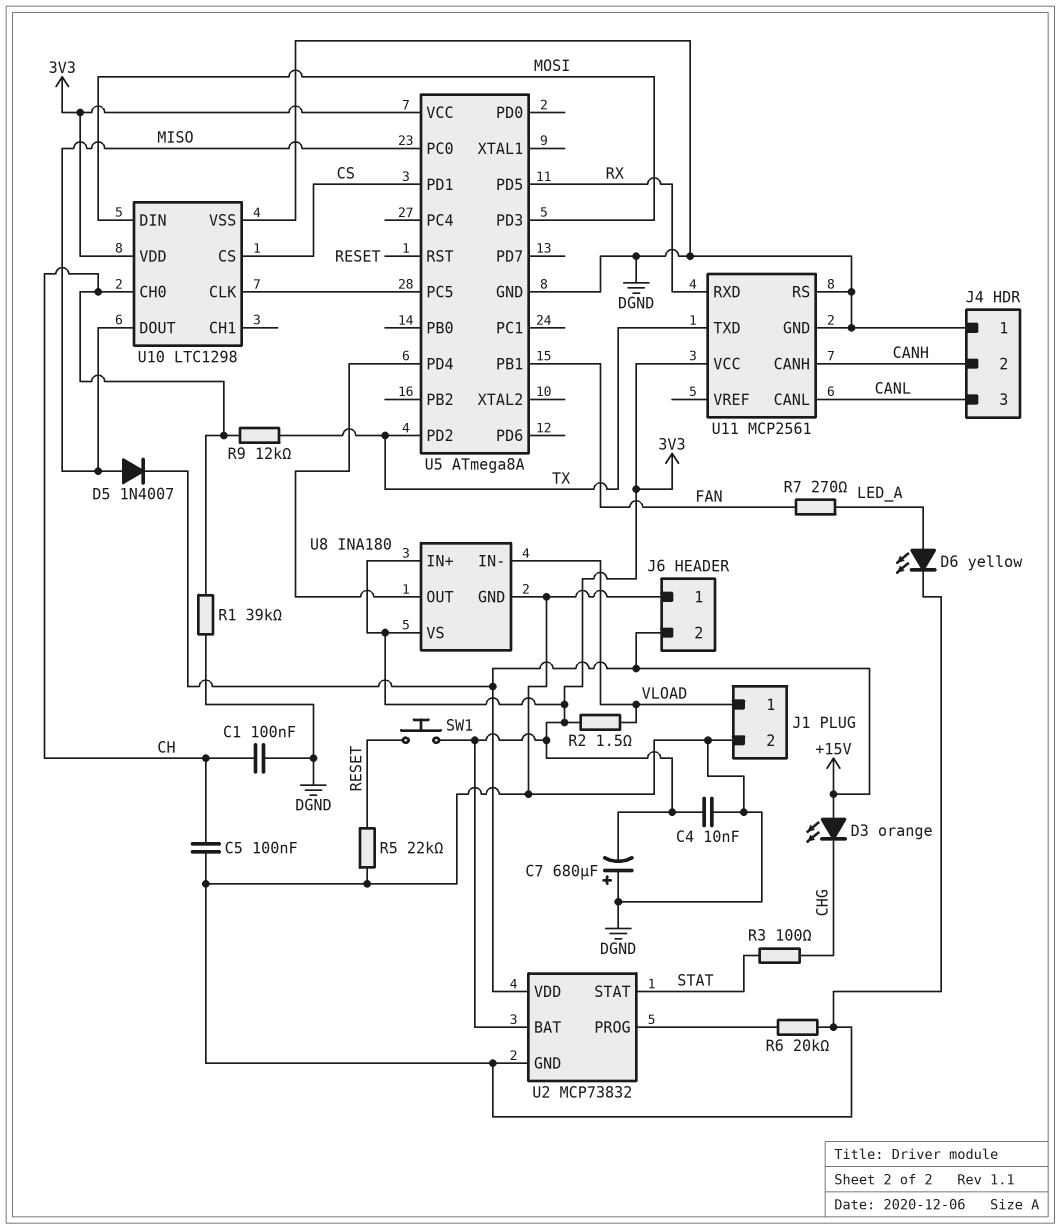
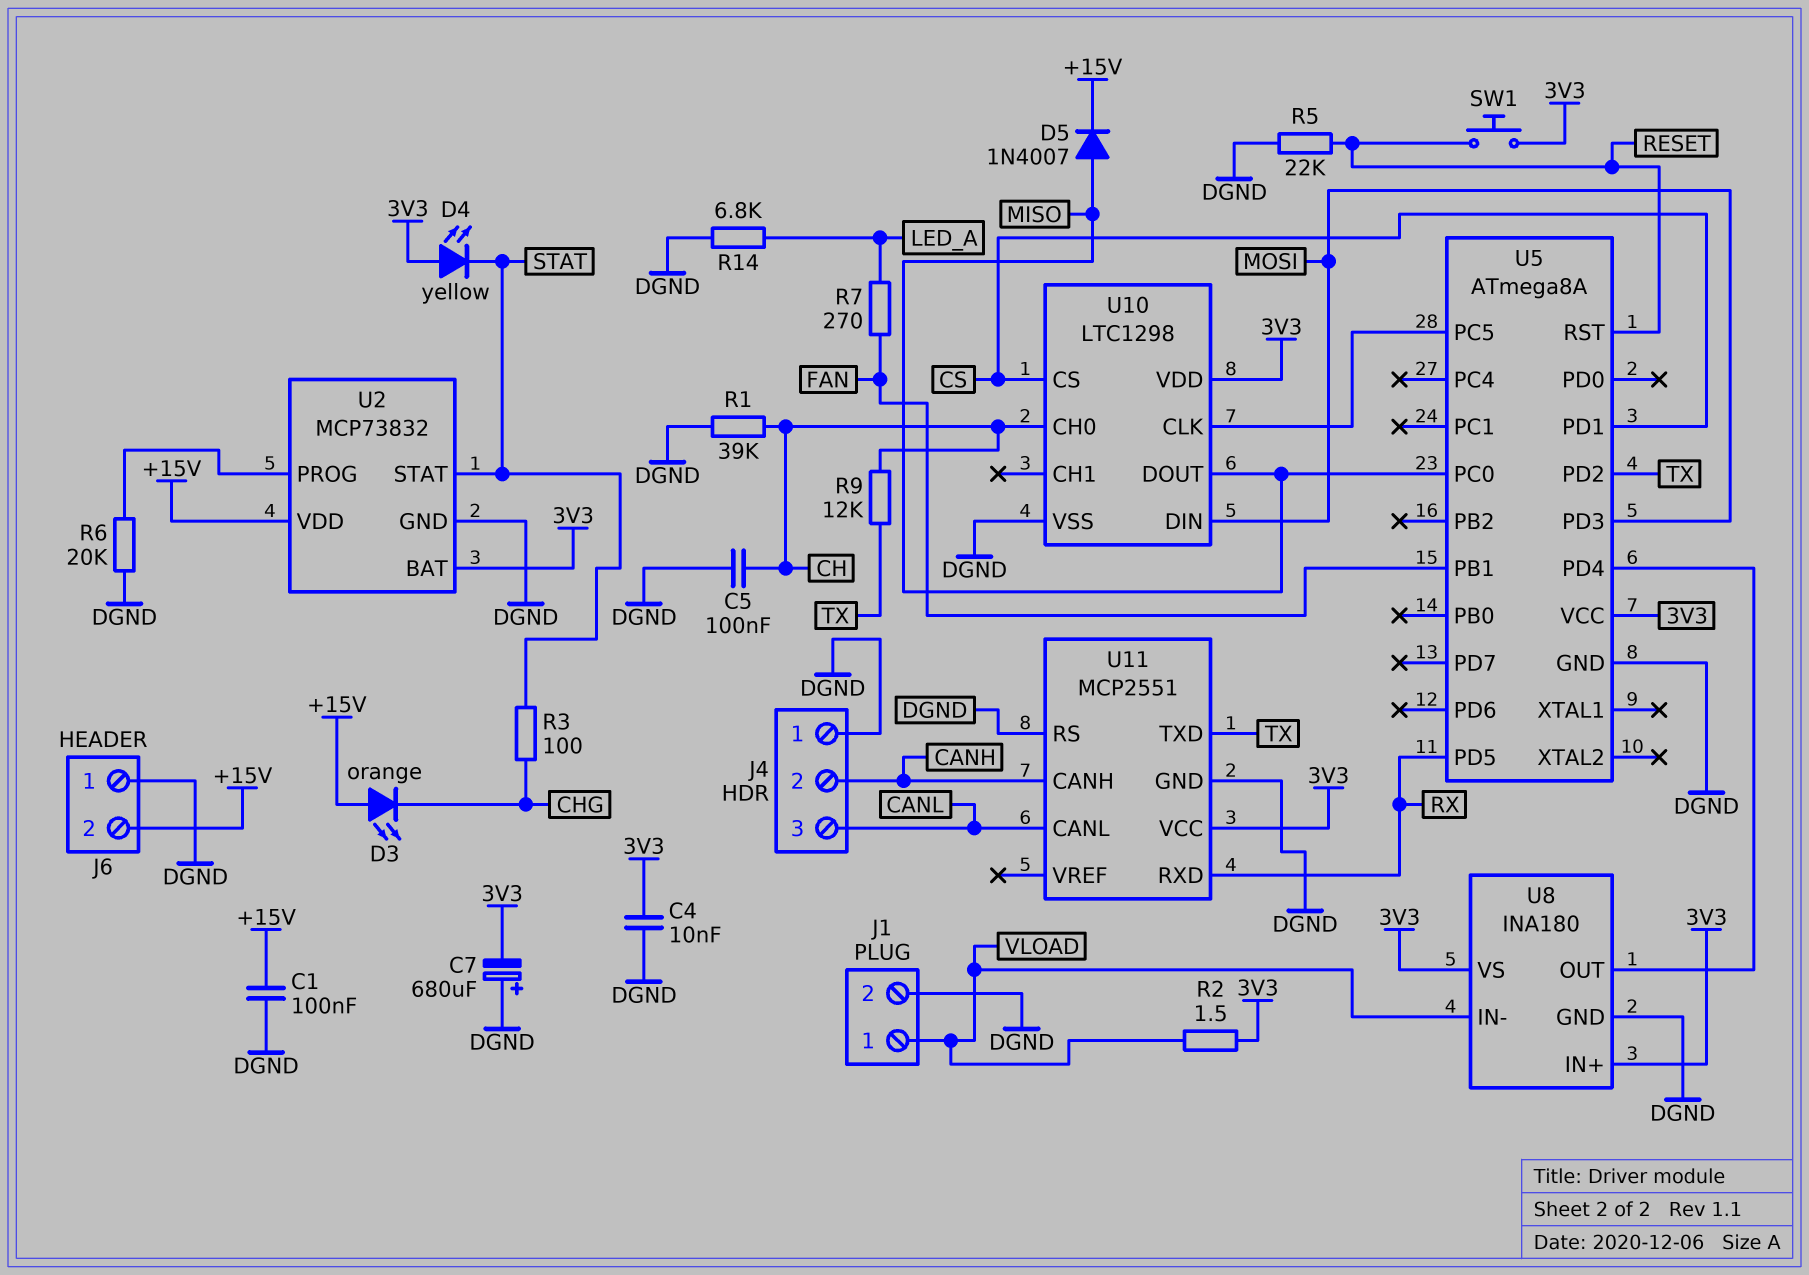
C1: 100nF (CH, DGND) -> 100nF (+15V, DGND)
D4: none -> LED yellow (A 3V3, K STAT)
D6: LED yellow (A LED_A, K DGND) -> none
R14: none -> 6.8k (DGND, LED_A)
U11: MCP2561 -> MCP2551

